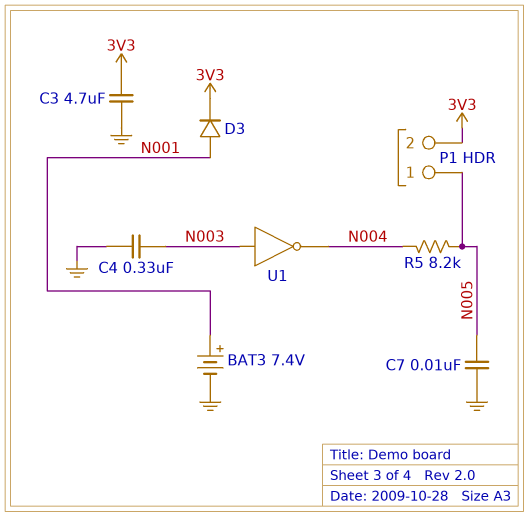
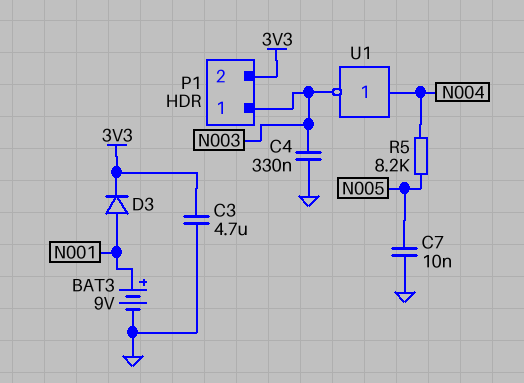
BAT3: 7.4V (plus N001, minus GND) -> 9V (plus N001, minus GND)
P1 pin 1: N005 -> N003
U1: NOT (in N003, out N004) -> NOT (in N004, out N003)

